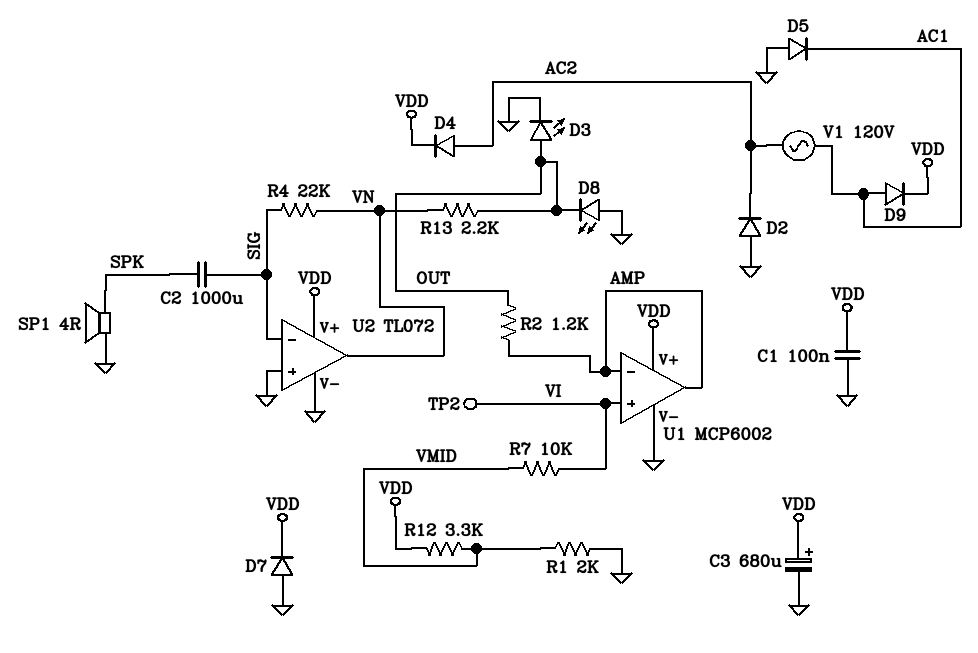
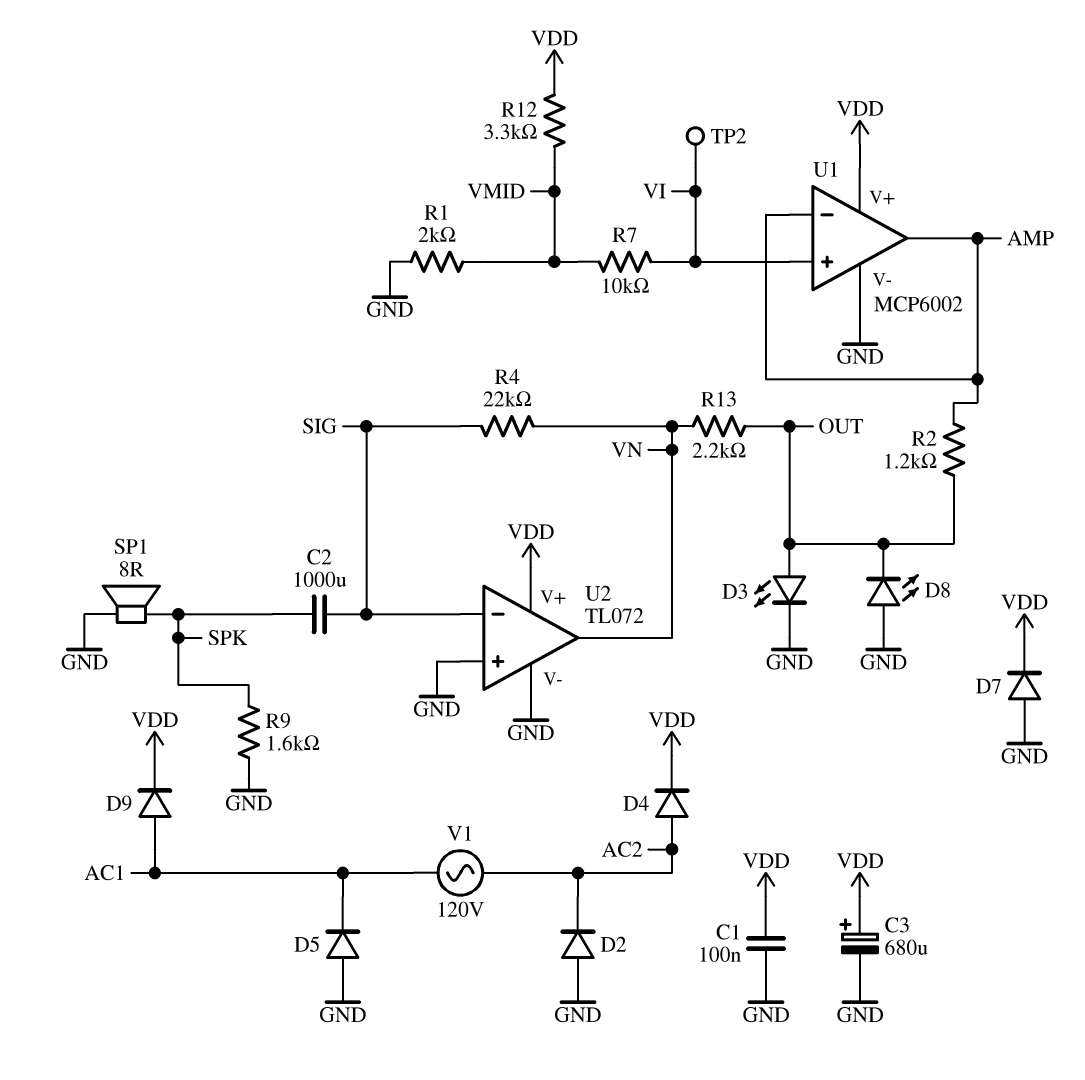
R9: none -> 1.6k (GND, SPK)
SP1: speaker 4R (GND, SPK) -> speaker 8R (GND, SPK)

